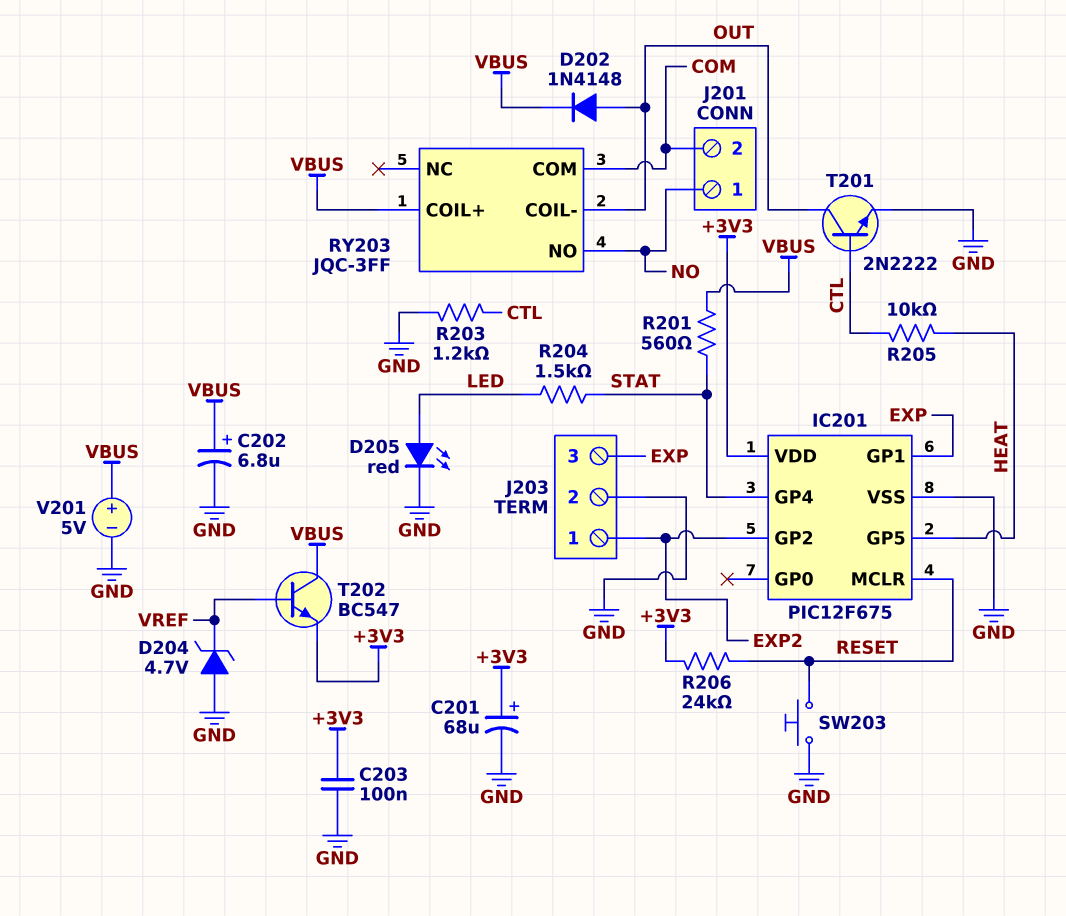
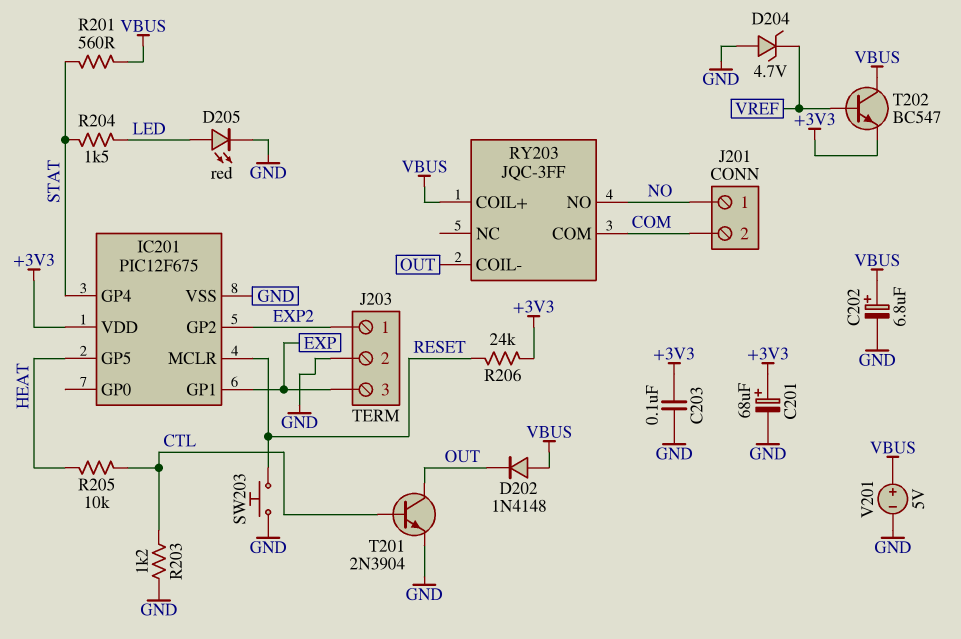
D202: diode 1N4148 (A OUT, K VBUS) -> diode 1N4148 (A VBUS, K OUT)
T201: NPN 2N2222 (B CTL, C OUT, E GND) -> NPN 2N3904 (B CTL, C OUT, E GND)

